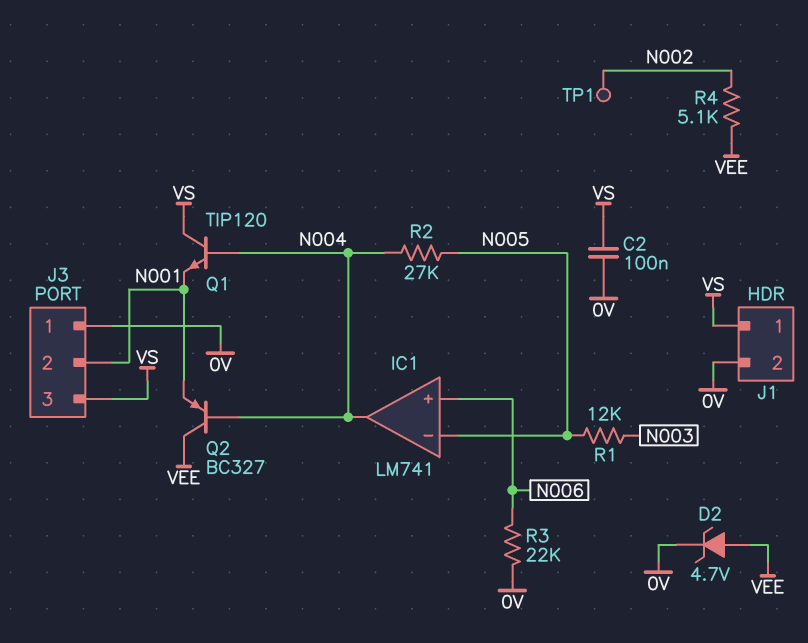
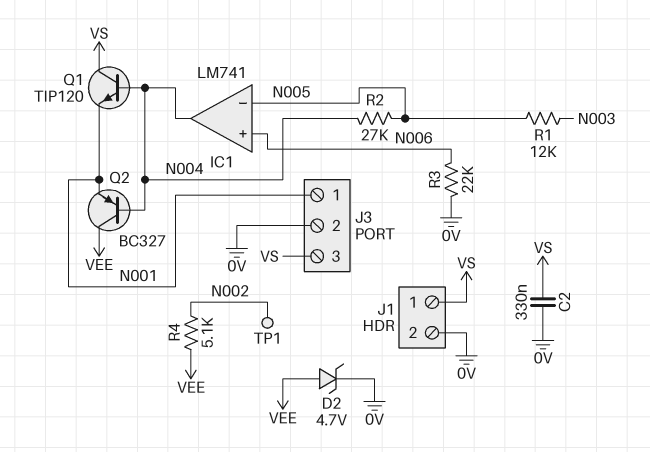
C2: 100nF (0V, VS) -> 330nF (0V, VS)
J3 pin 1: 0V -> N001
J3 pin 2: N001 -> 0V

